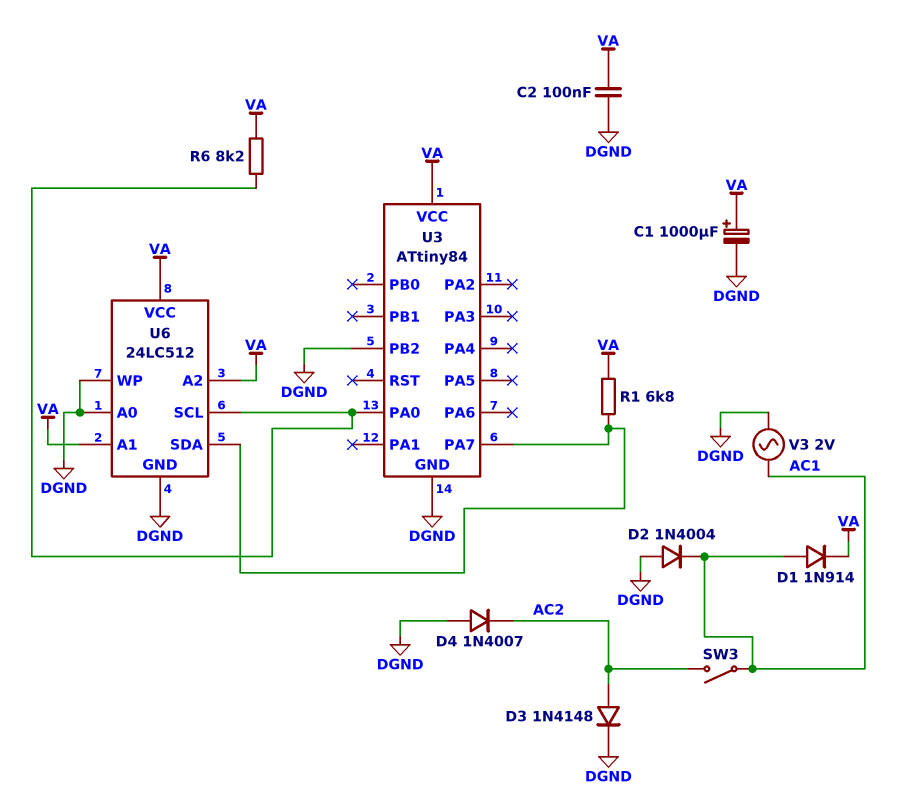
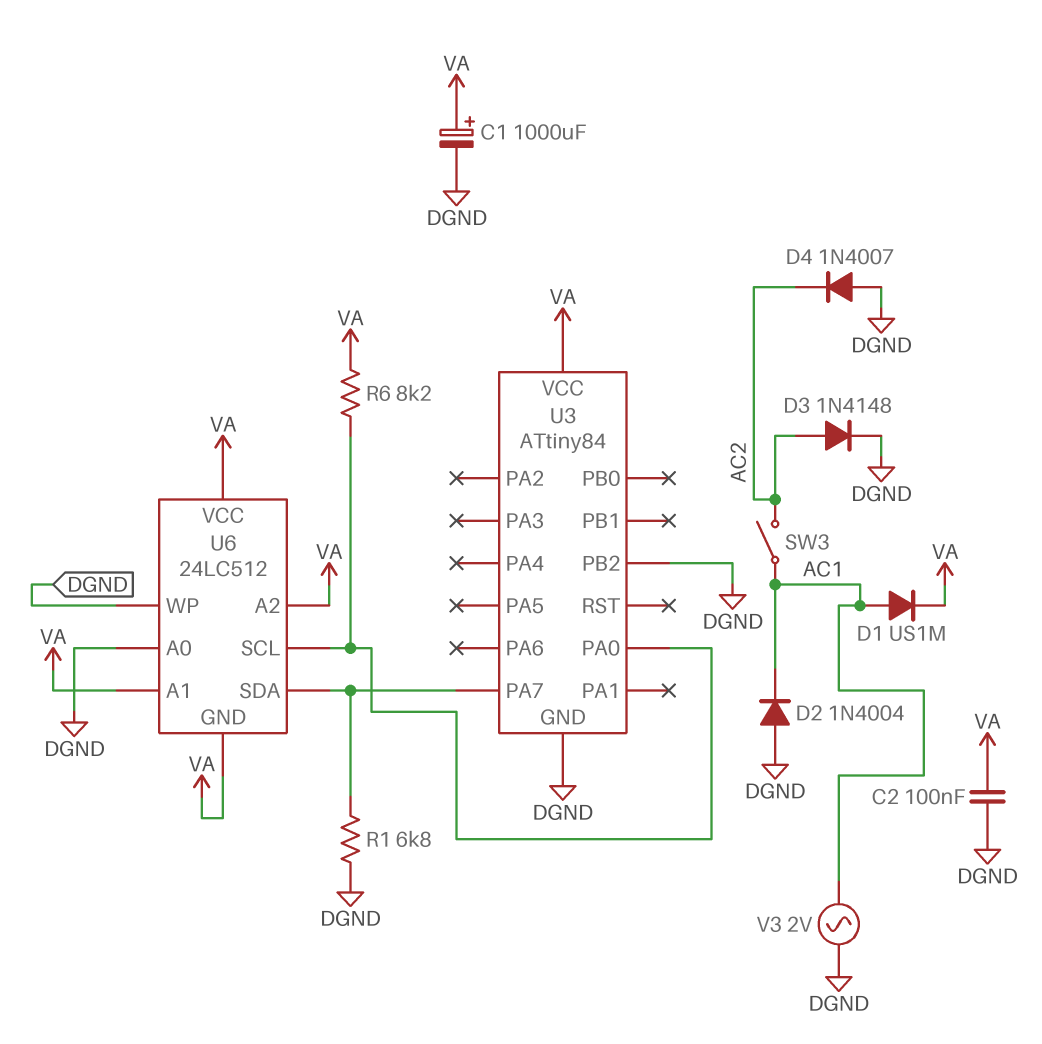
D1: diode 1N914 (A AC1, K VA) -> diode US1M (A AC1, K VA)
R1: 6.8k (U3/PA7, VA) -> 6.8k (DGND, U3/PA7)
U6 pin GND: DGND -> VA

